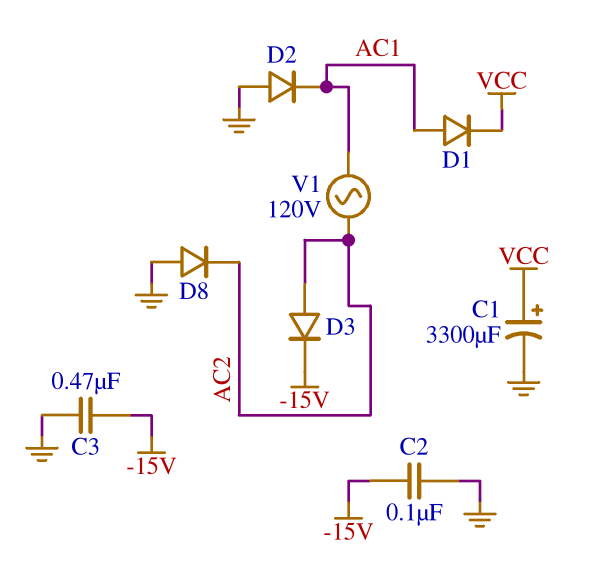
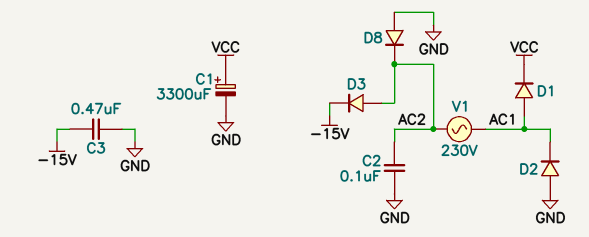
C2: 100nF (-15V, GND) -> 100nF (AC2, GND)
V1: AC 120V (AC1, AC2) -> AC 230V (AC1, AC2)

